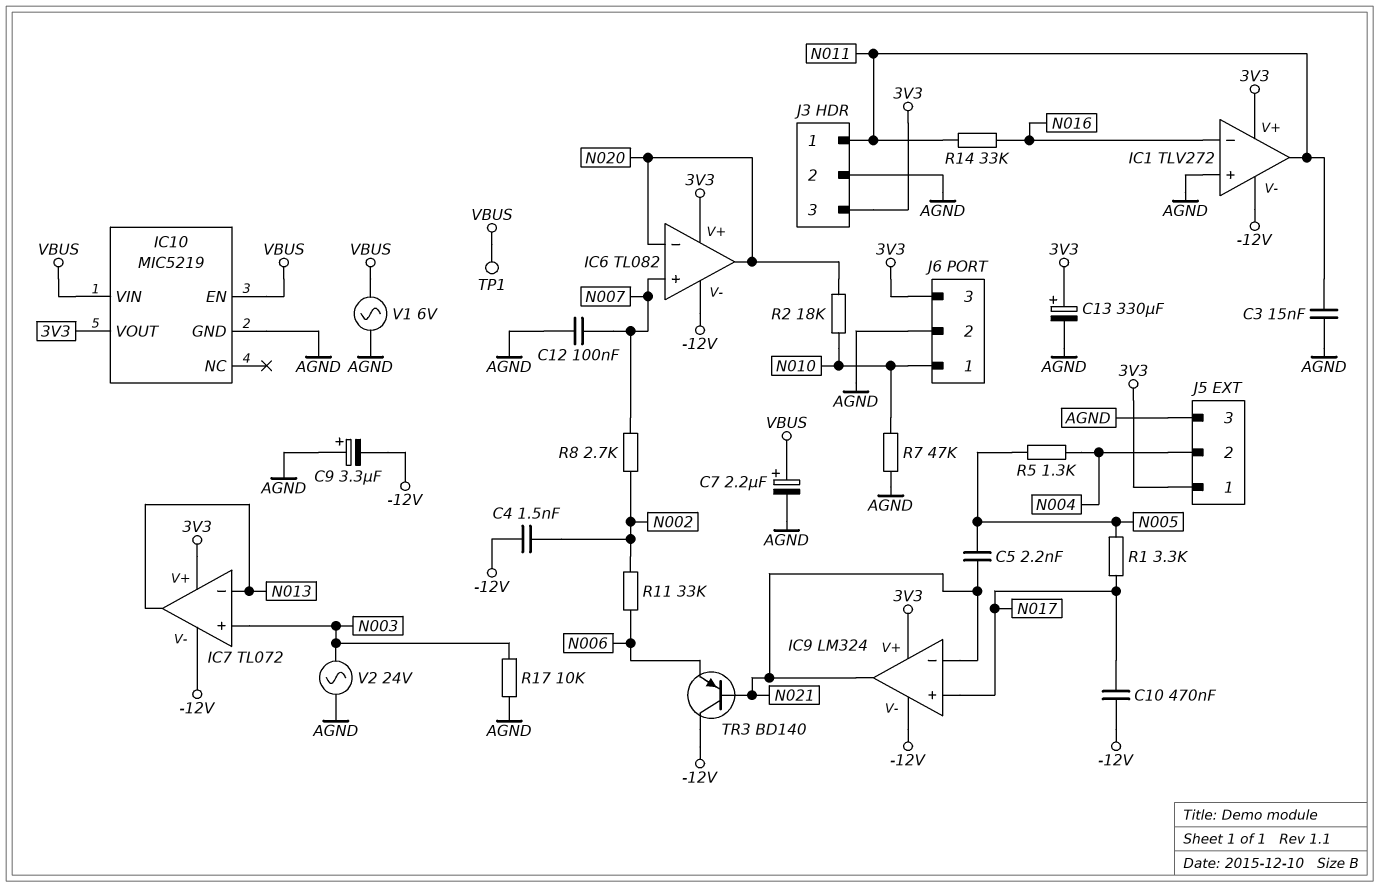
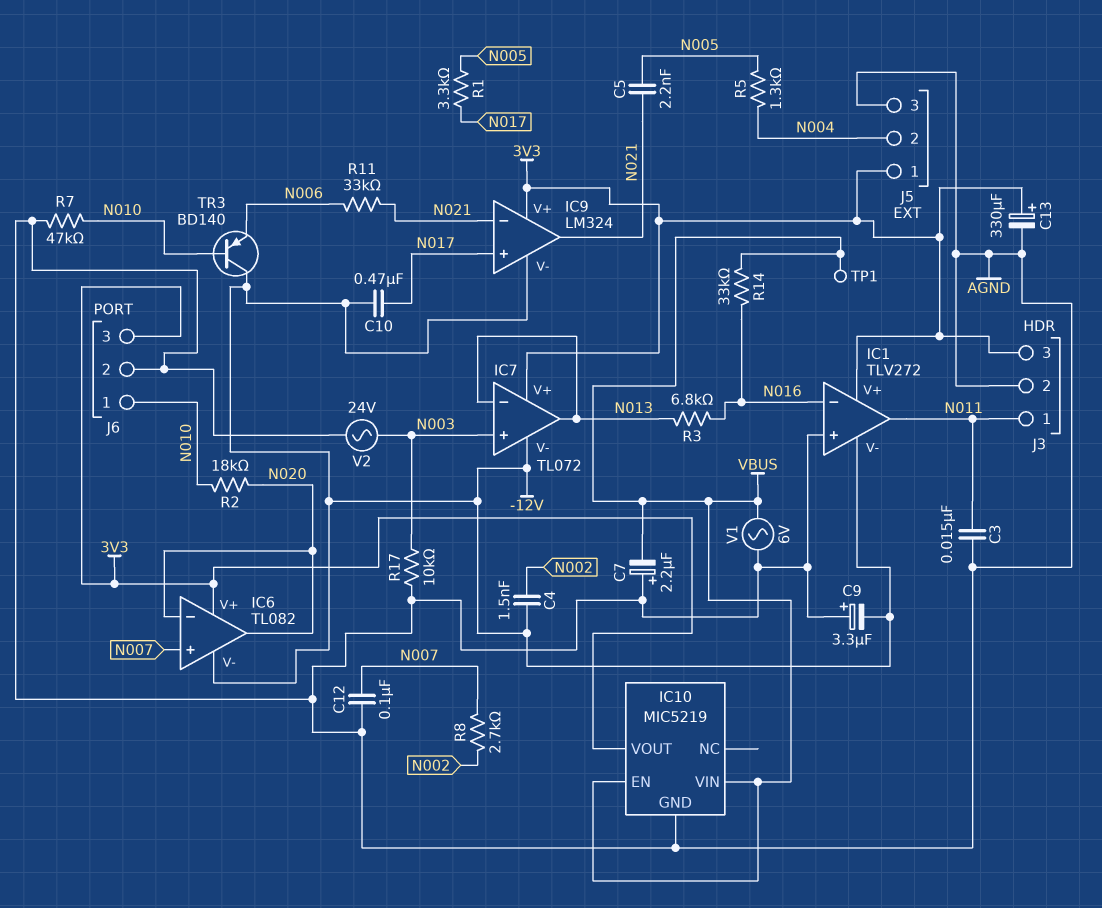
C7: 2.2uF (plus VBUS, minus AGND) -> 2.2uF (plus AGND, minus VBUS)
R3: none -> 6.8k (N013, N016)
R11: 33k (N002, N006) -> 33k (N006, N021)
R14: 33k (N011, N016) -> 33k (N016, VBUS)
TR3: PNP BD140 (B N021, C -12V, E N006) -> PNP BD140 (B N010, C -12V, E N006)

